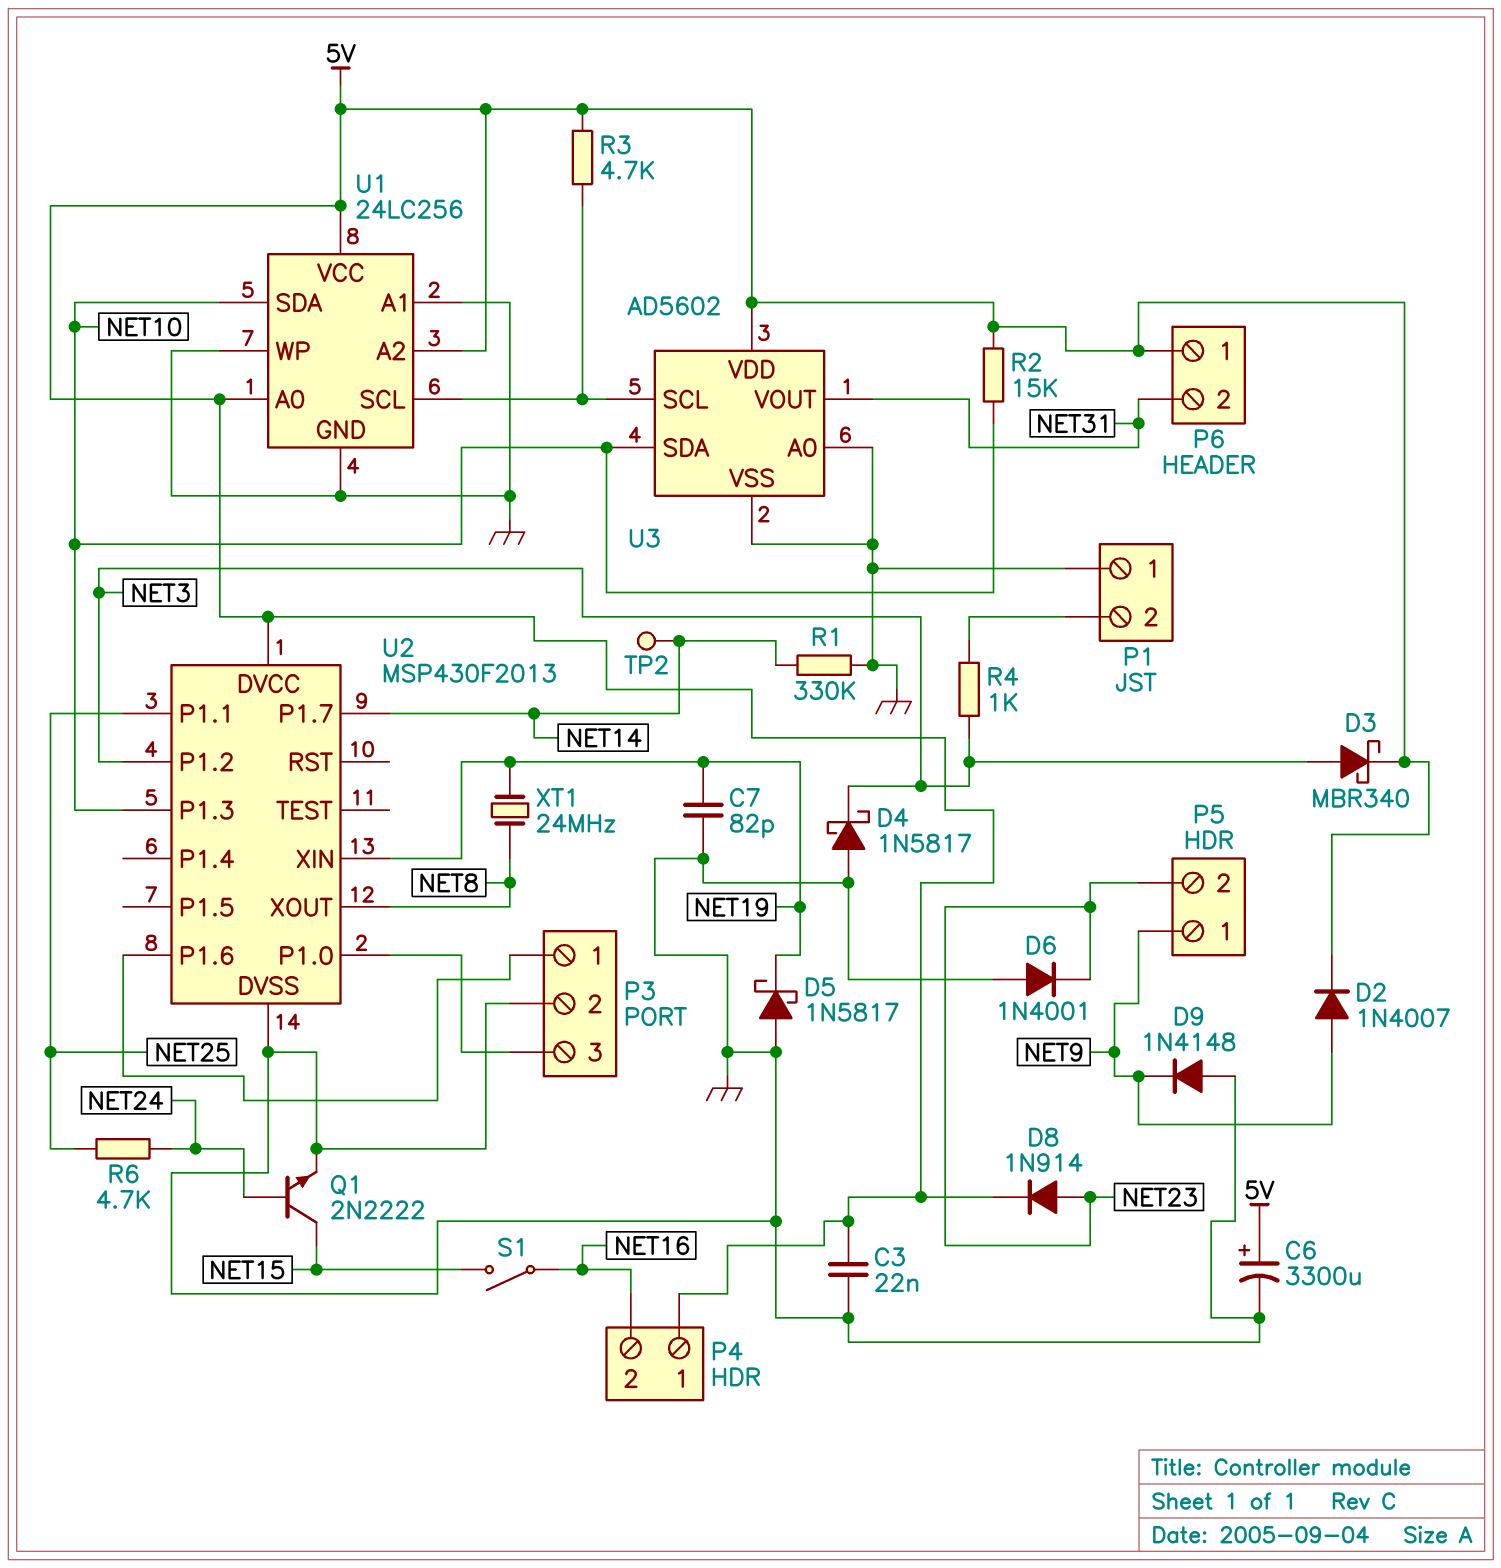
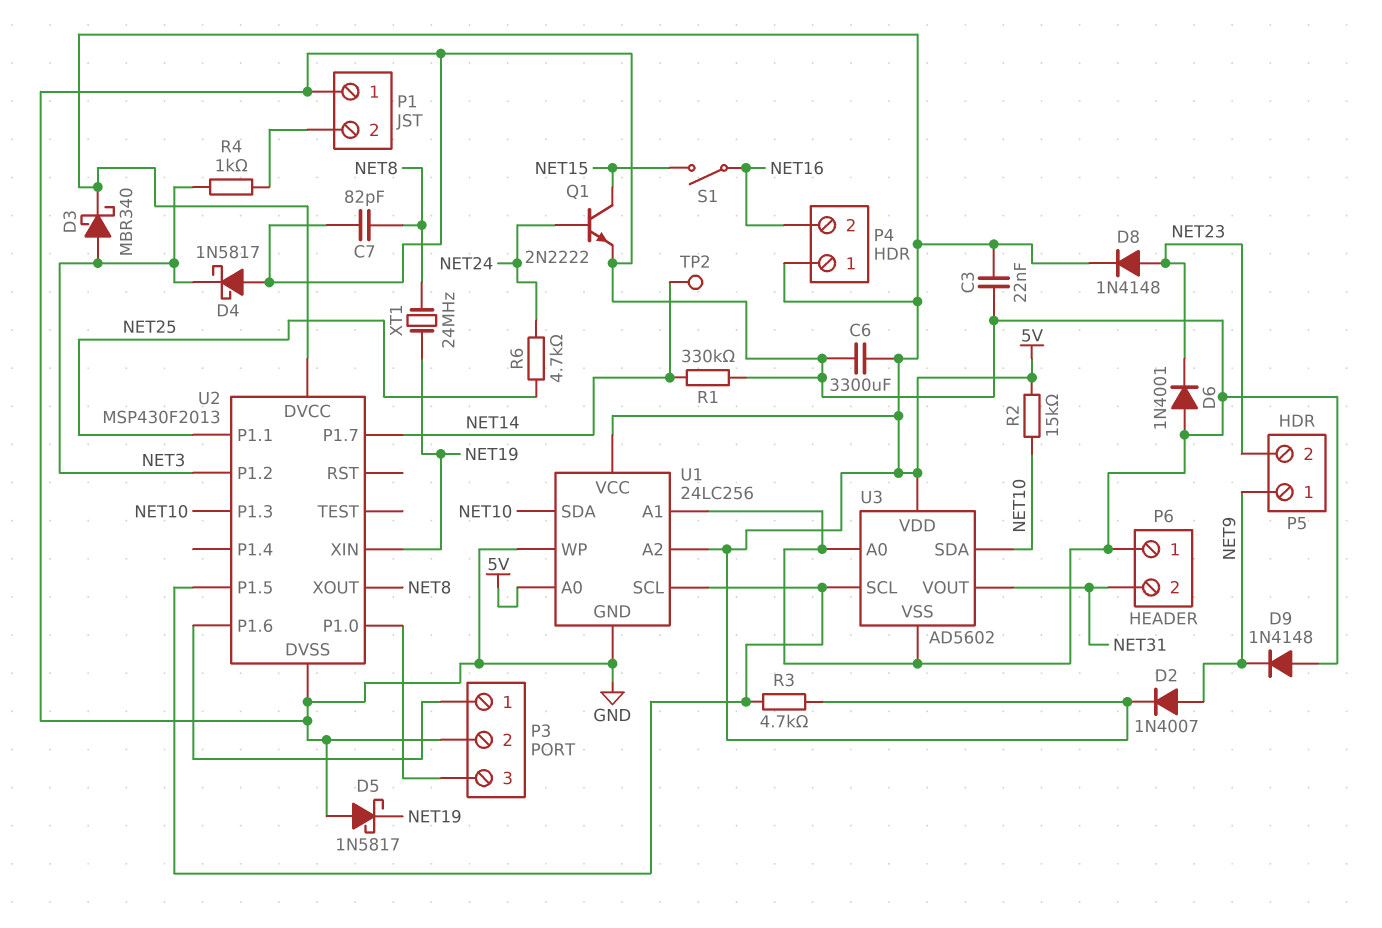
C6: 3300uF (plus 5V, minus GND) -> 3300uF (5V, GND)
C7: 82pF (GND, NET19) -> 82pF (GND, NET8)
D8: diode 1N914 (A NET23, K 5V) -> diode 1N4148 (A NET23, K 5V)
P6 pin 1: 5V -> GND
U2 pin P1.5: none -> U1/SCL

